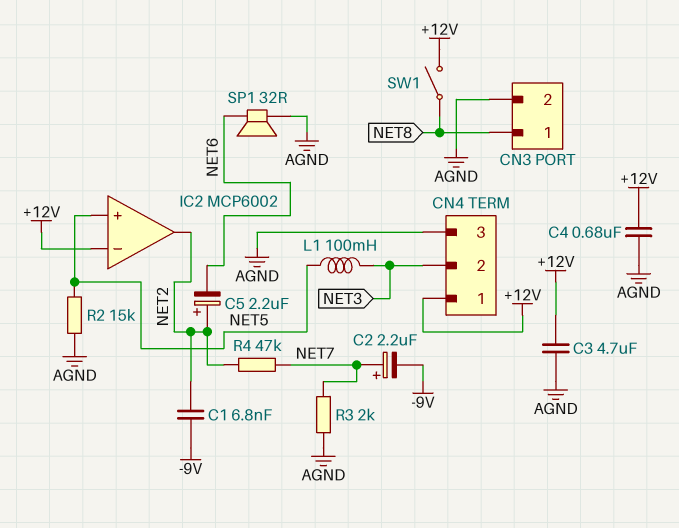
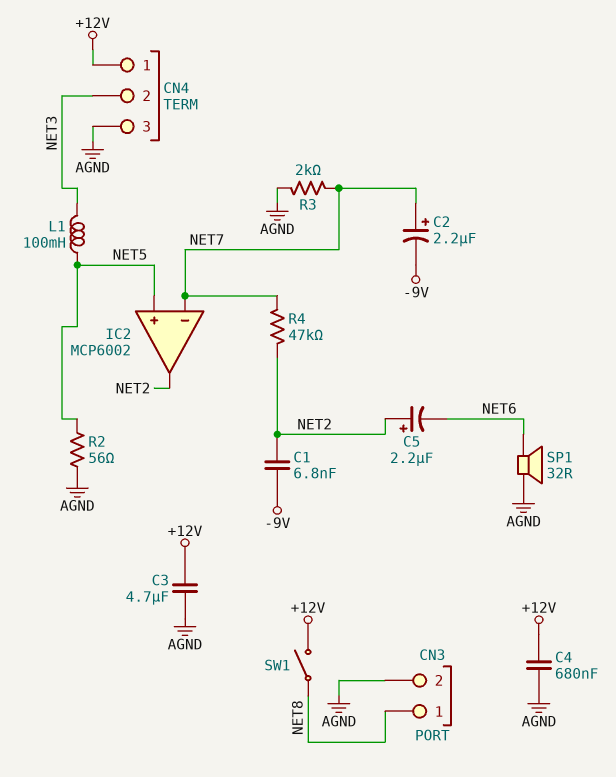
IC2 pin in-: +12V -> NET7
R2: 15k (AGND, NET5) -> 56 (AGND, NET5)

